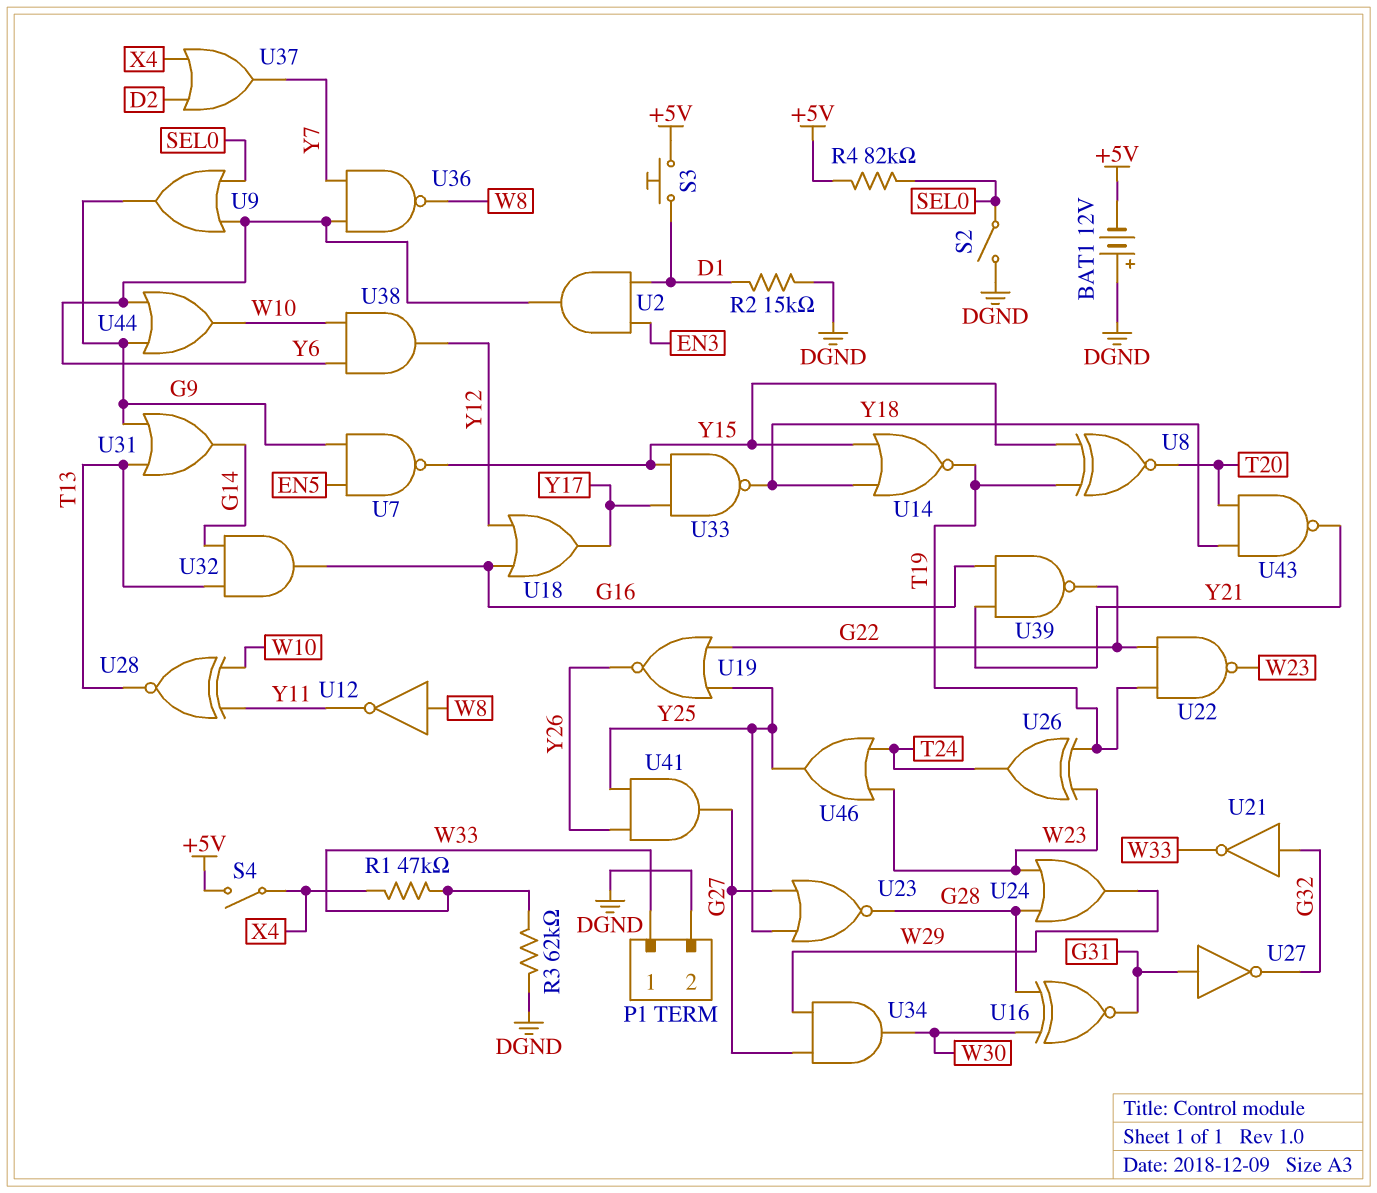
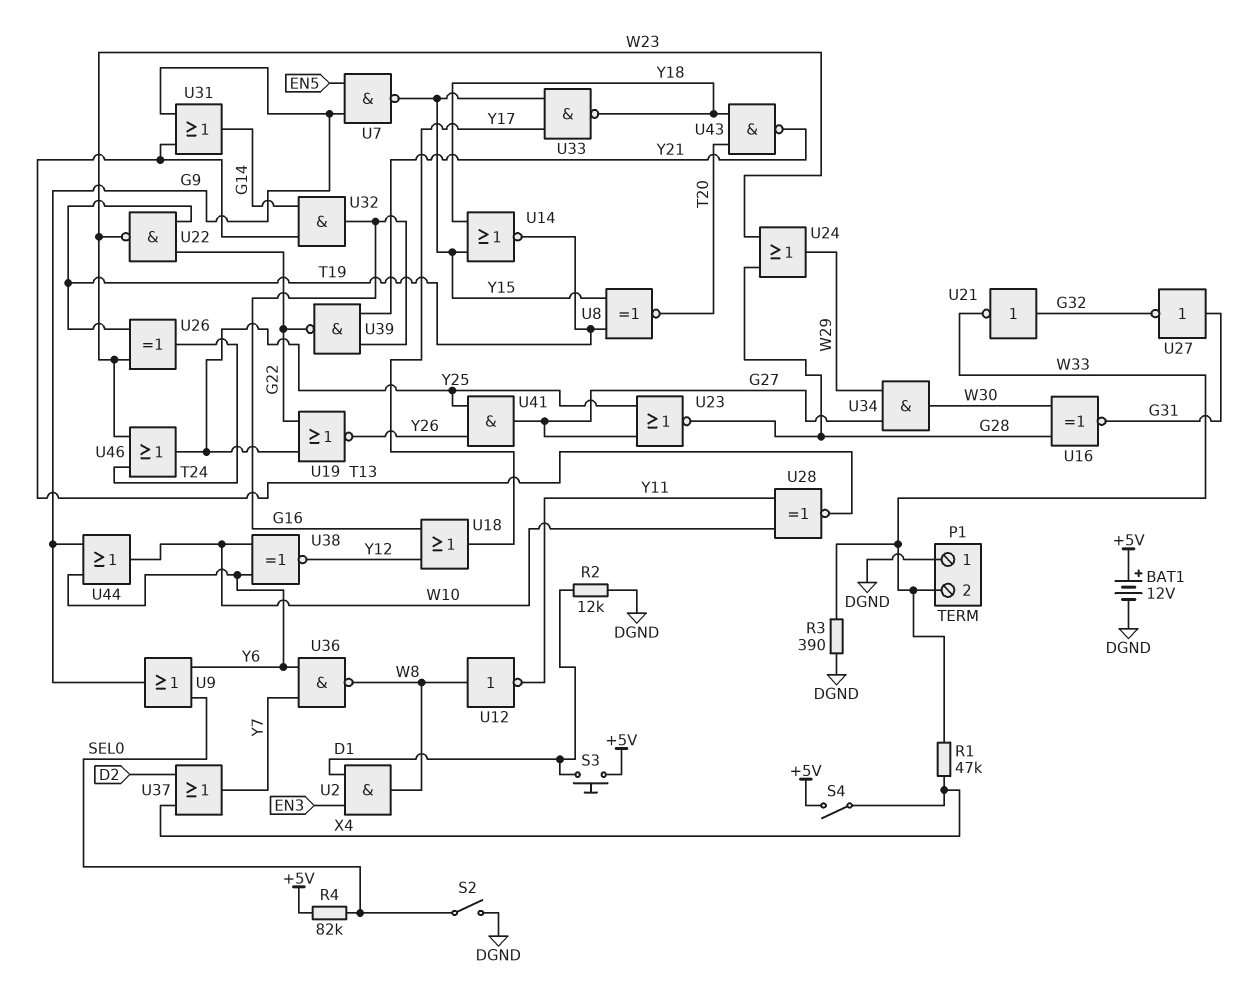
BAT1: 12V (plus DGND, minus +5V) -> 12V (plus +5V, minus DGND)
P1 pin 1: W33 -> DGND
P1 pin 2: DGND -> W33
R2: 15k (D1, DGND) -> 12k (D1, DGND)
R3: 62k (DGND, W33) -> 390 (DGND, W33)
U2: AND (in D1, in EN3, out Y6) -> AND (in D1, in EN3, out W8)
U38: AND (in W10, in Y6, out Y12) -> XNOR (in W10, in Y6, out Y12)

